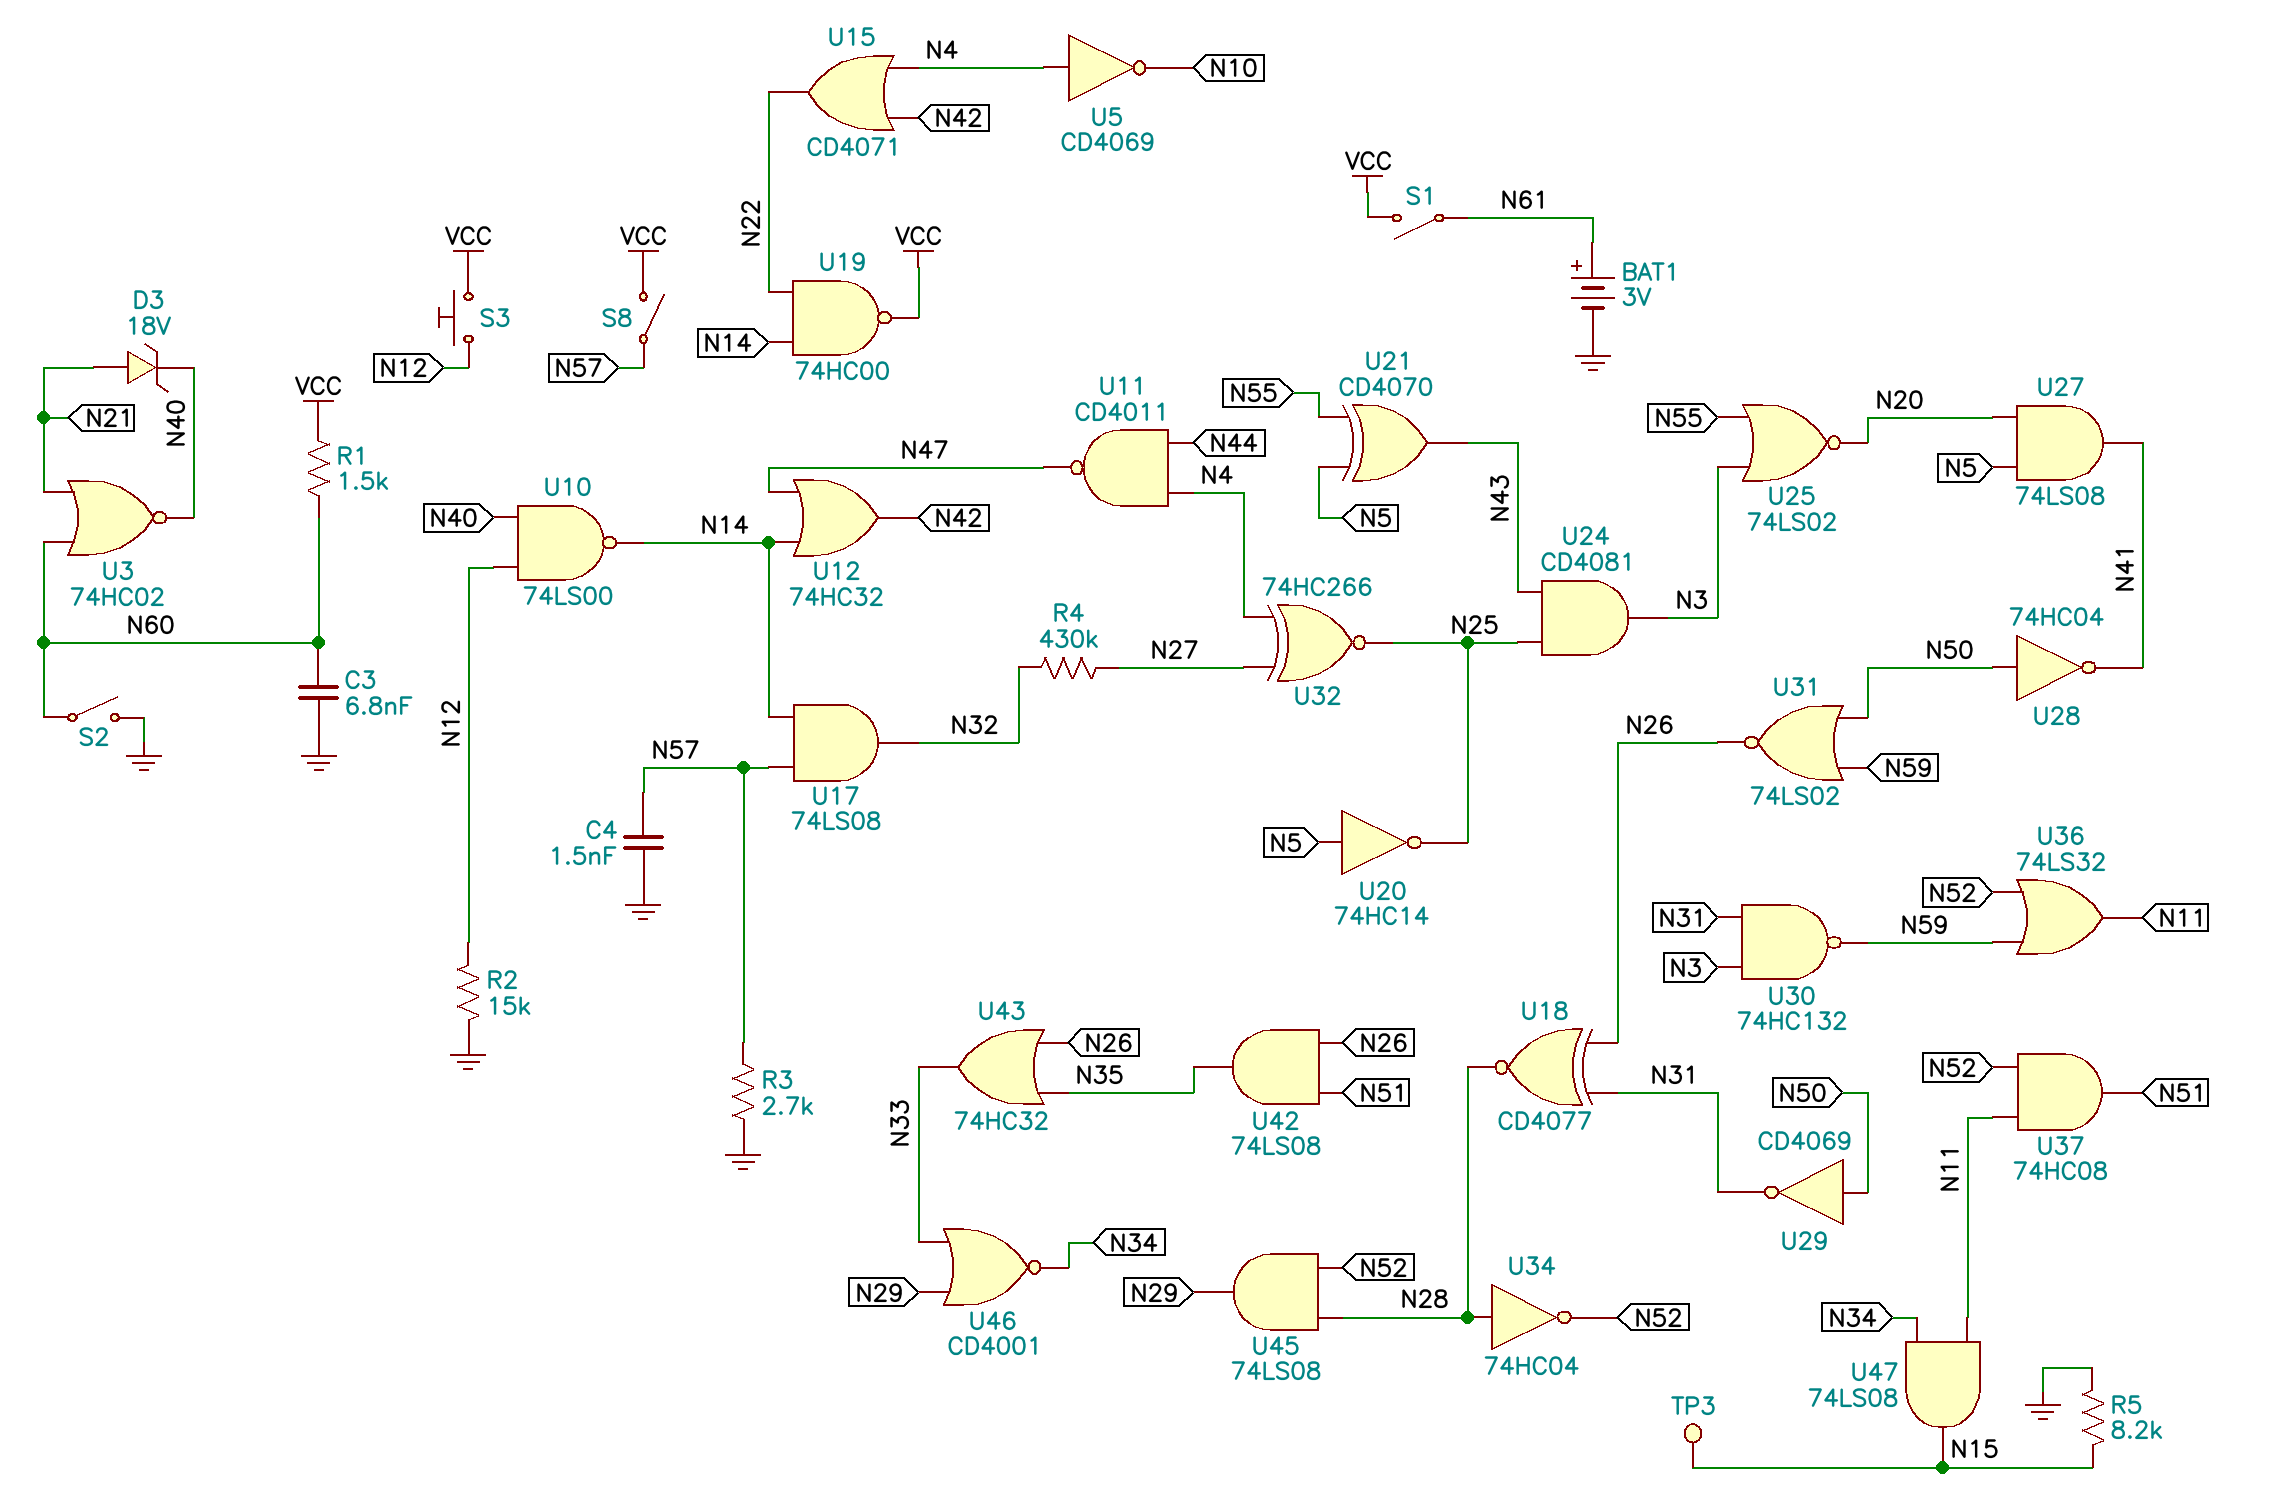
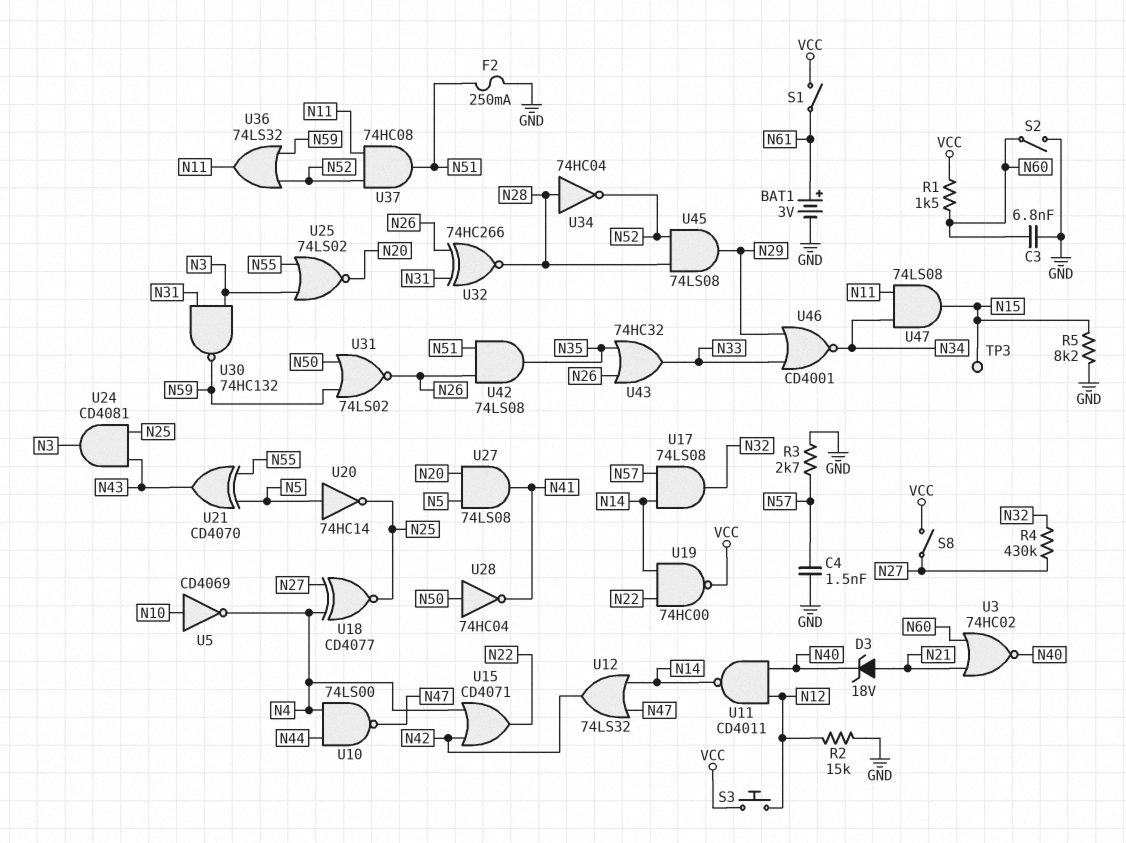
F2: none -> 250mA (GND, N51)
S8: switch (N57, VCC) -> switch (N27, VCC)
U5: NOT CD4069 (in N4, out N10) -> NOT CD4069 (in N10, out N4)
U10: NAND 74LS00 (in N12, in N40, out N14) -> NAND 74LS00 (in N4, in N44, out N47)
U11: NAND CD4011 (in N4, in N44, out N47) -> NAND CD4011 (in N12, in N40, out N14)
U12: OR 74HC32 (in N14, in N47, out N42) -> OR 74LS32 (in N14, in N47, out N42)
U18: XNOR CD4077 (in N26, in N31, out N28) -> XNOR CD4077 (in N4, in N27, out N25)
U29: NOT CD4069 (in N50, out N31) -> none
U32: XNOR 74HC266 (in N4, in N27, out N25) -> XNOR 74HC266 (in N26, in N31, out N28)

